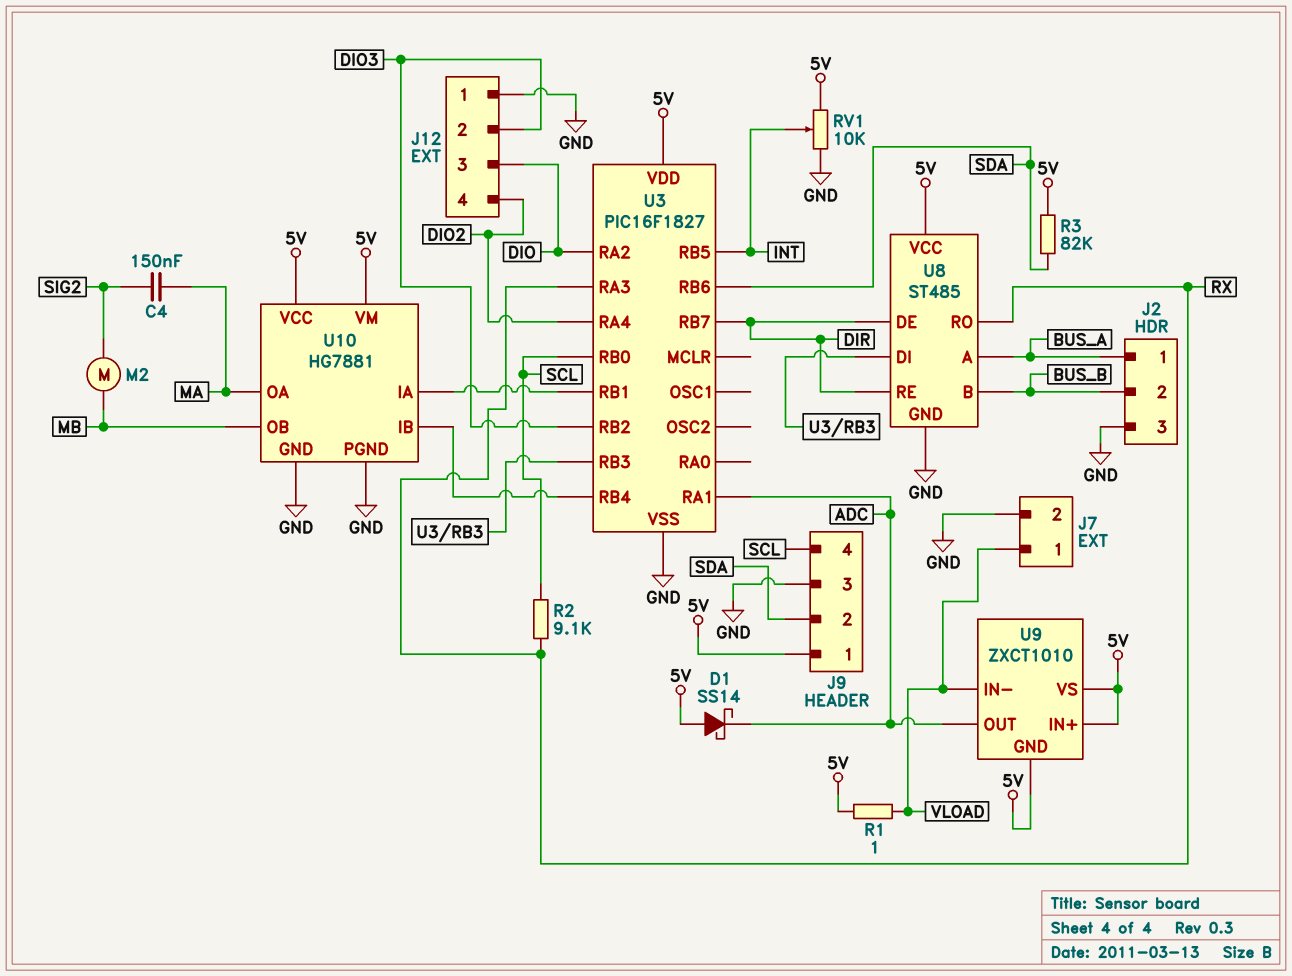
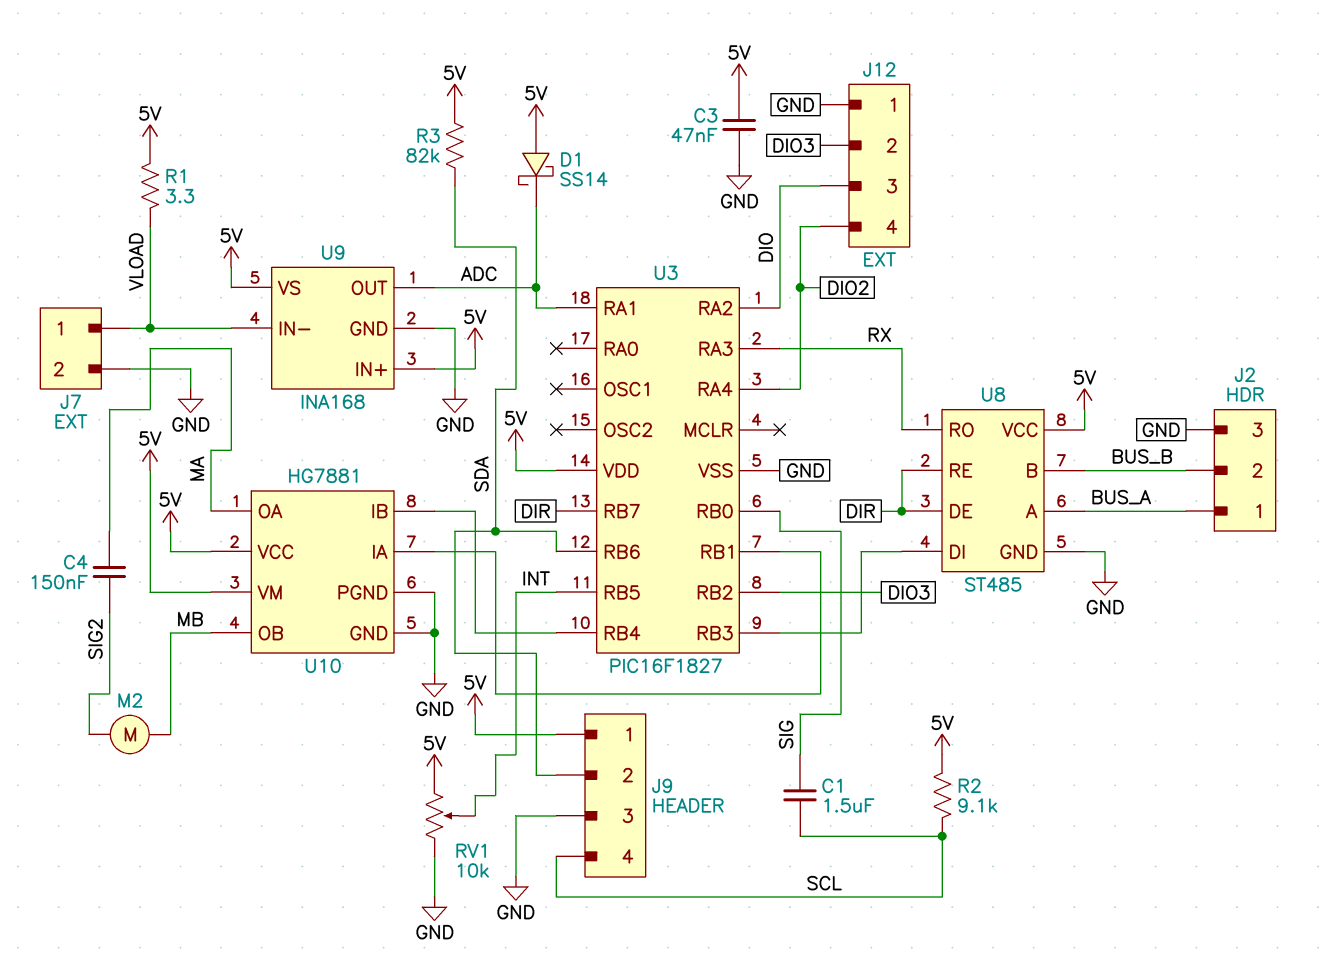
C1: none -> 1.5uF (SCL, SIG)
C3: none -> 47nF (5V, GND)
R1: 1 (5V, VLOAD) -> 3.3 (5V, VLOAD)
R2: 9.1k (RX, SCL) -> 9.1k (5V, SCL)
U3 pin RB0: SCL -> SIG
U9: ZXCT1010 -> INA168
U9 pin GND: 5V -> GND

